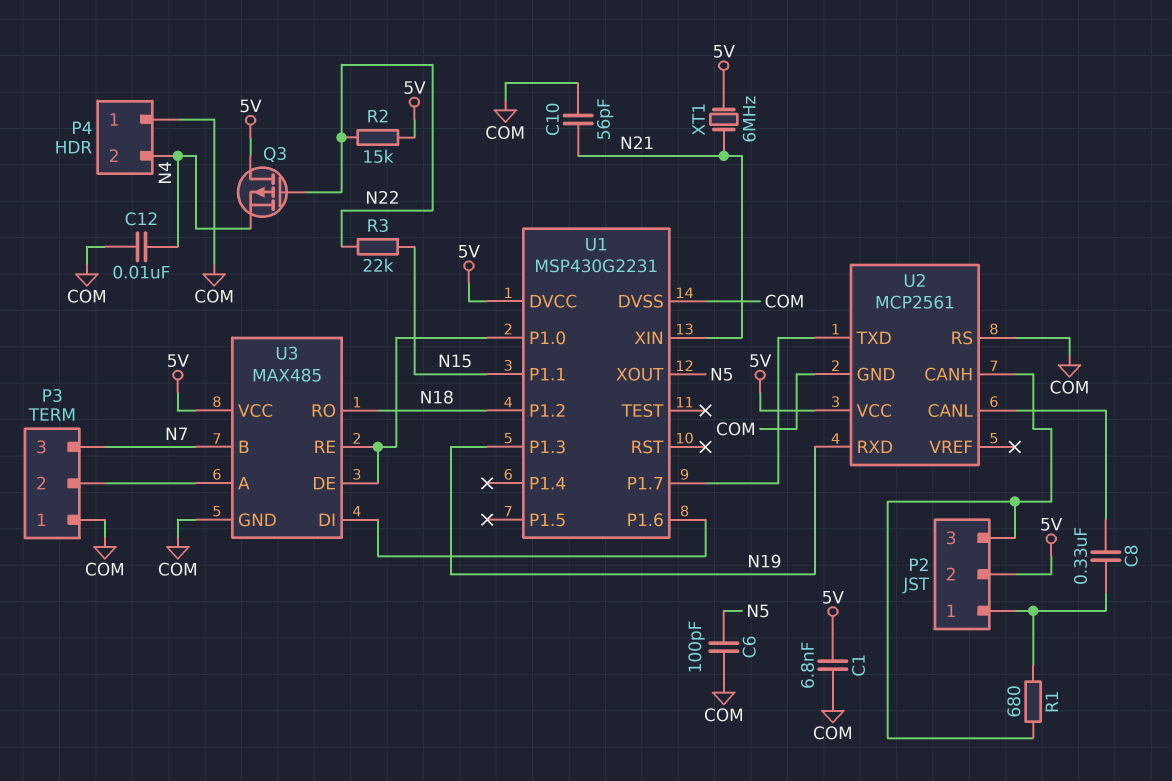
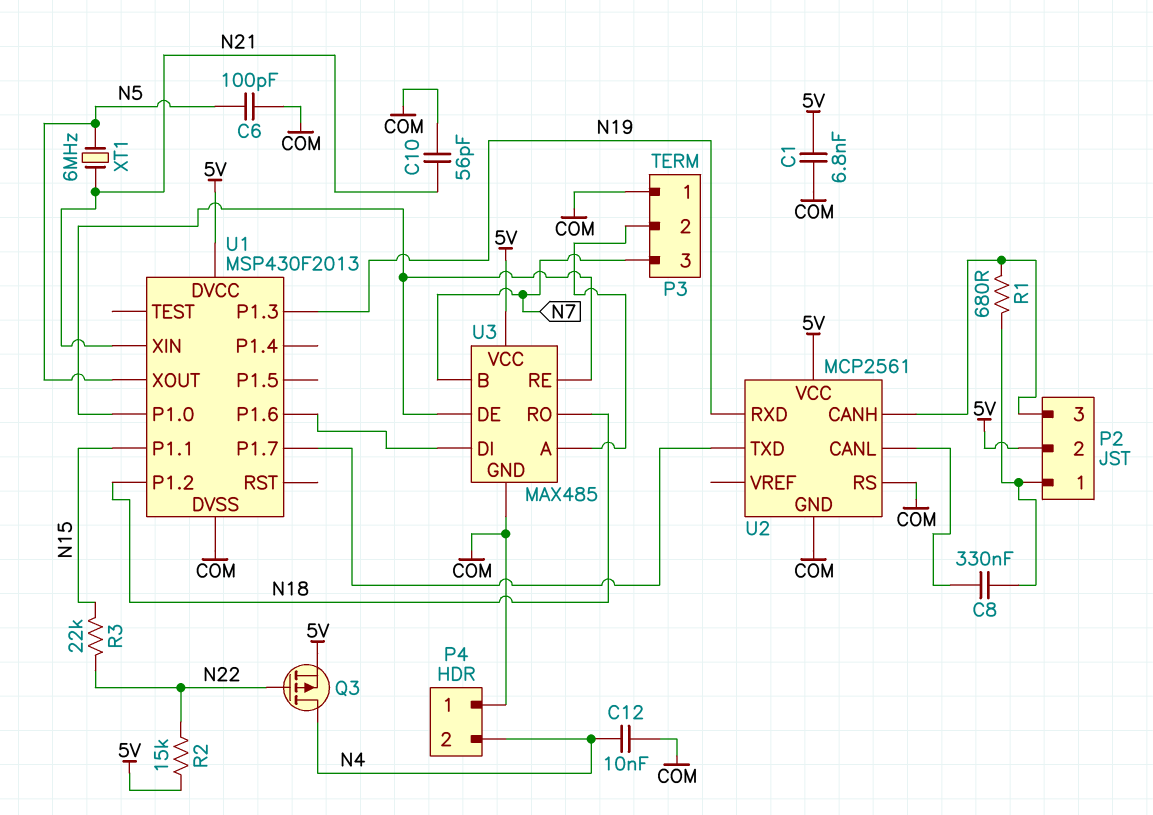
Q3: PMOS (G N22, D 5V, S N4) -> PMOS (G N22, D N4, S 5V)
U1: MSP430G2231 -> MSP430F2013
XT1: 6MHz (5V, N21) -> 6MHz (N5, N21)

